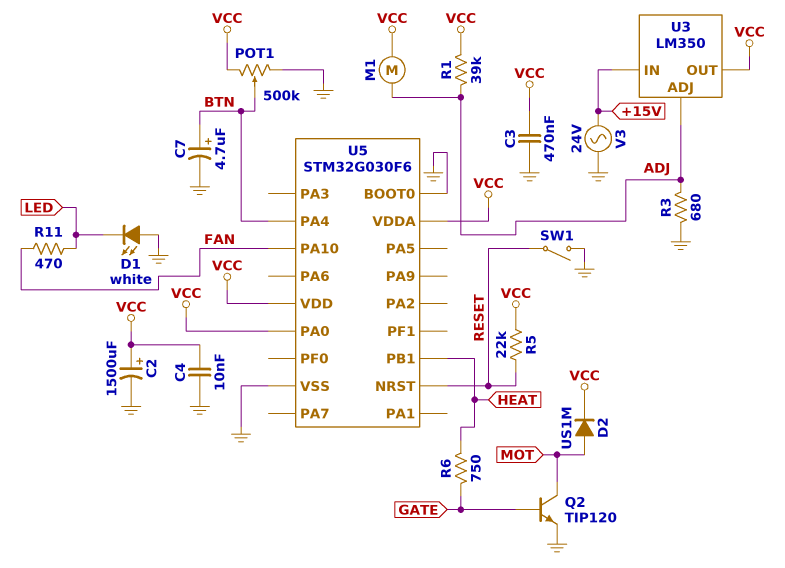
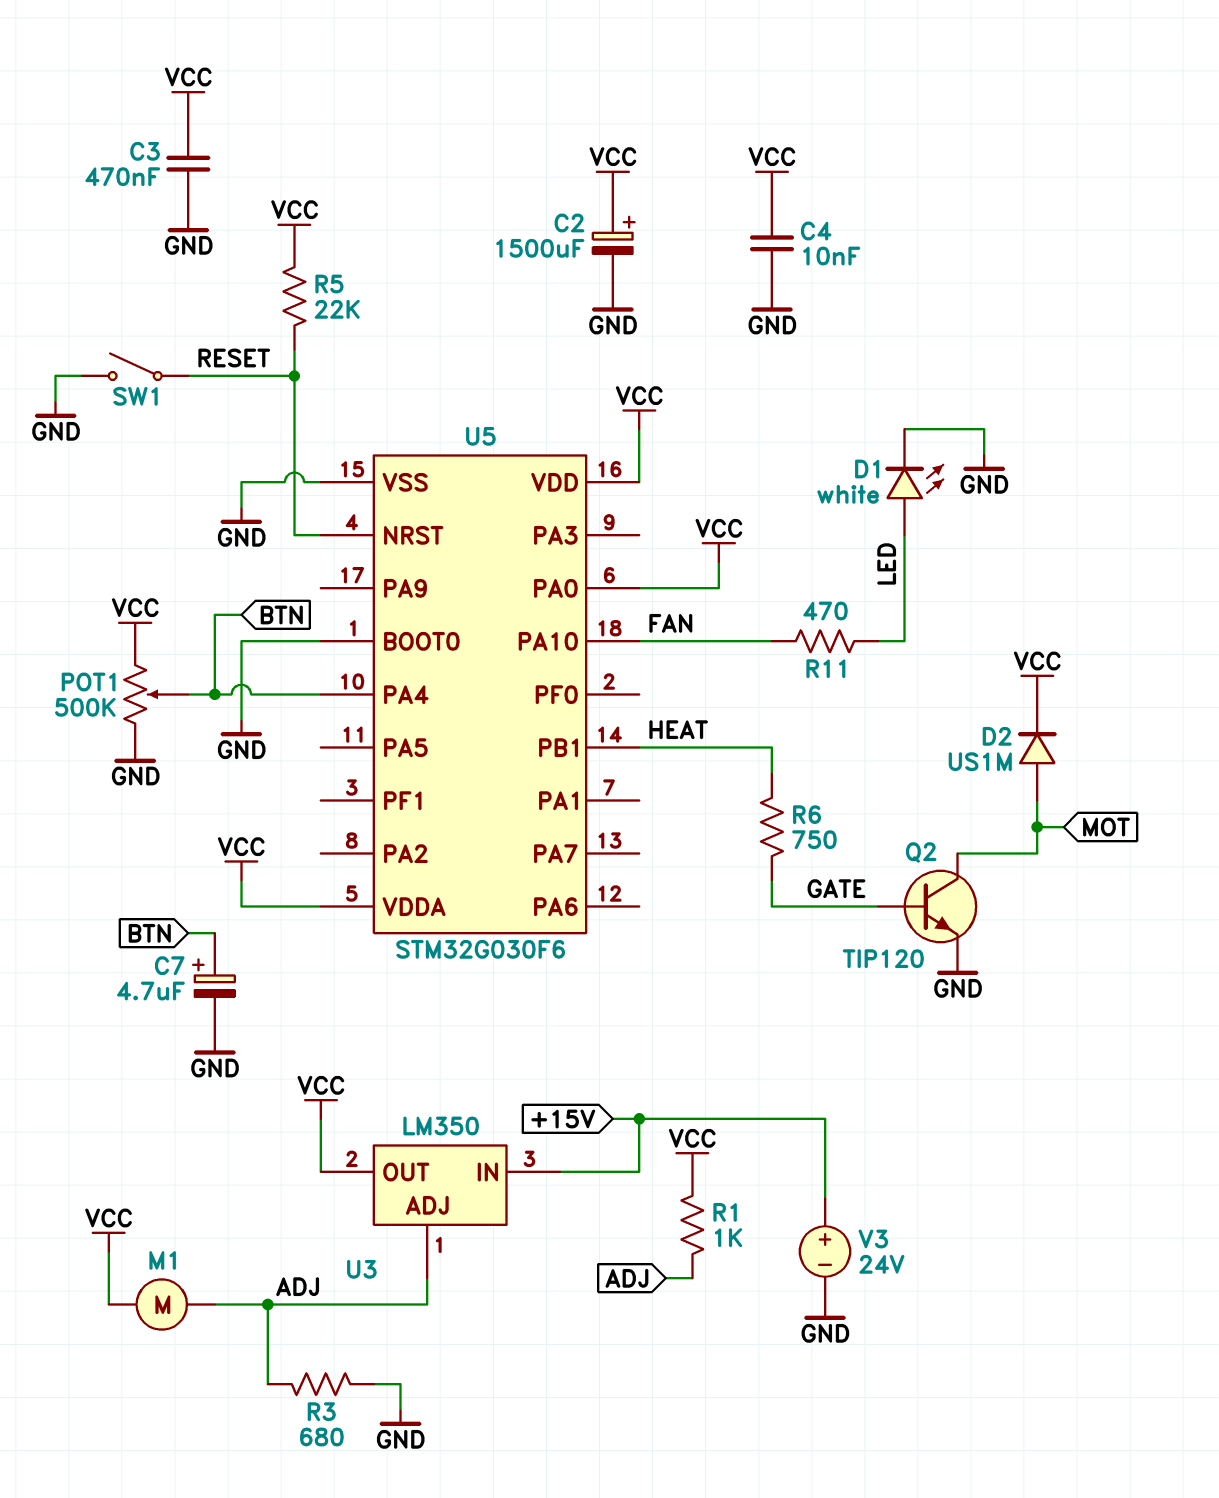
D1: LED white (A GND, K LED) -> LED white (A LED, K GND)
R1: 39k (ADJ, VCC) -> 1k (ADJ, VCC)
V3: AC 24V (+15V, GND) -> 24V (plus +15V, minus GND)

